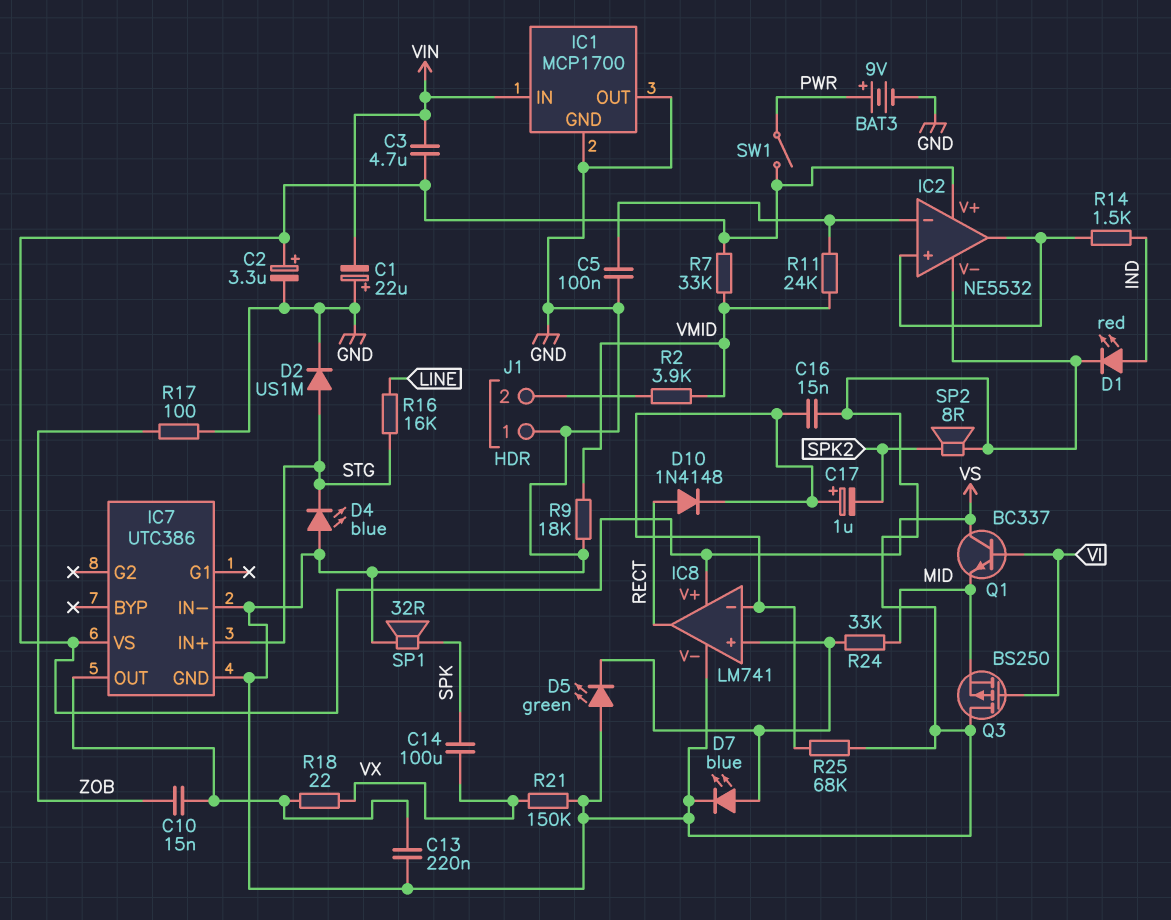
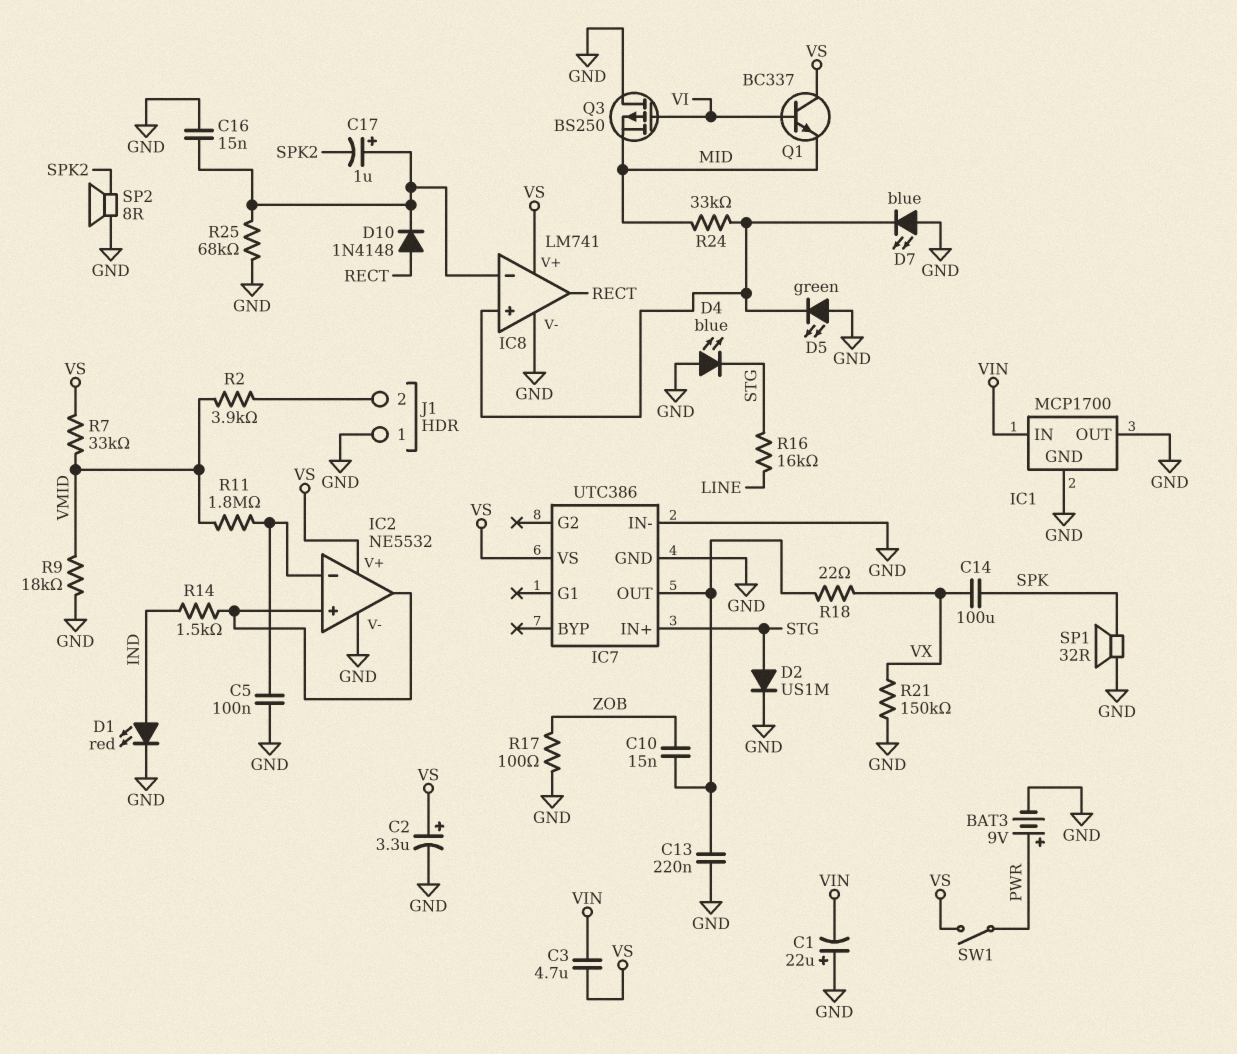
D7: LED blue (A IC8/in+, K GND) -> LED blue (A GND, K IC8/in+)
R11: 24k (IC2/in-, VMID) -> 1.8M (IC2/in-, VMID)

